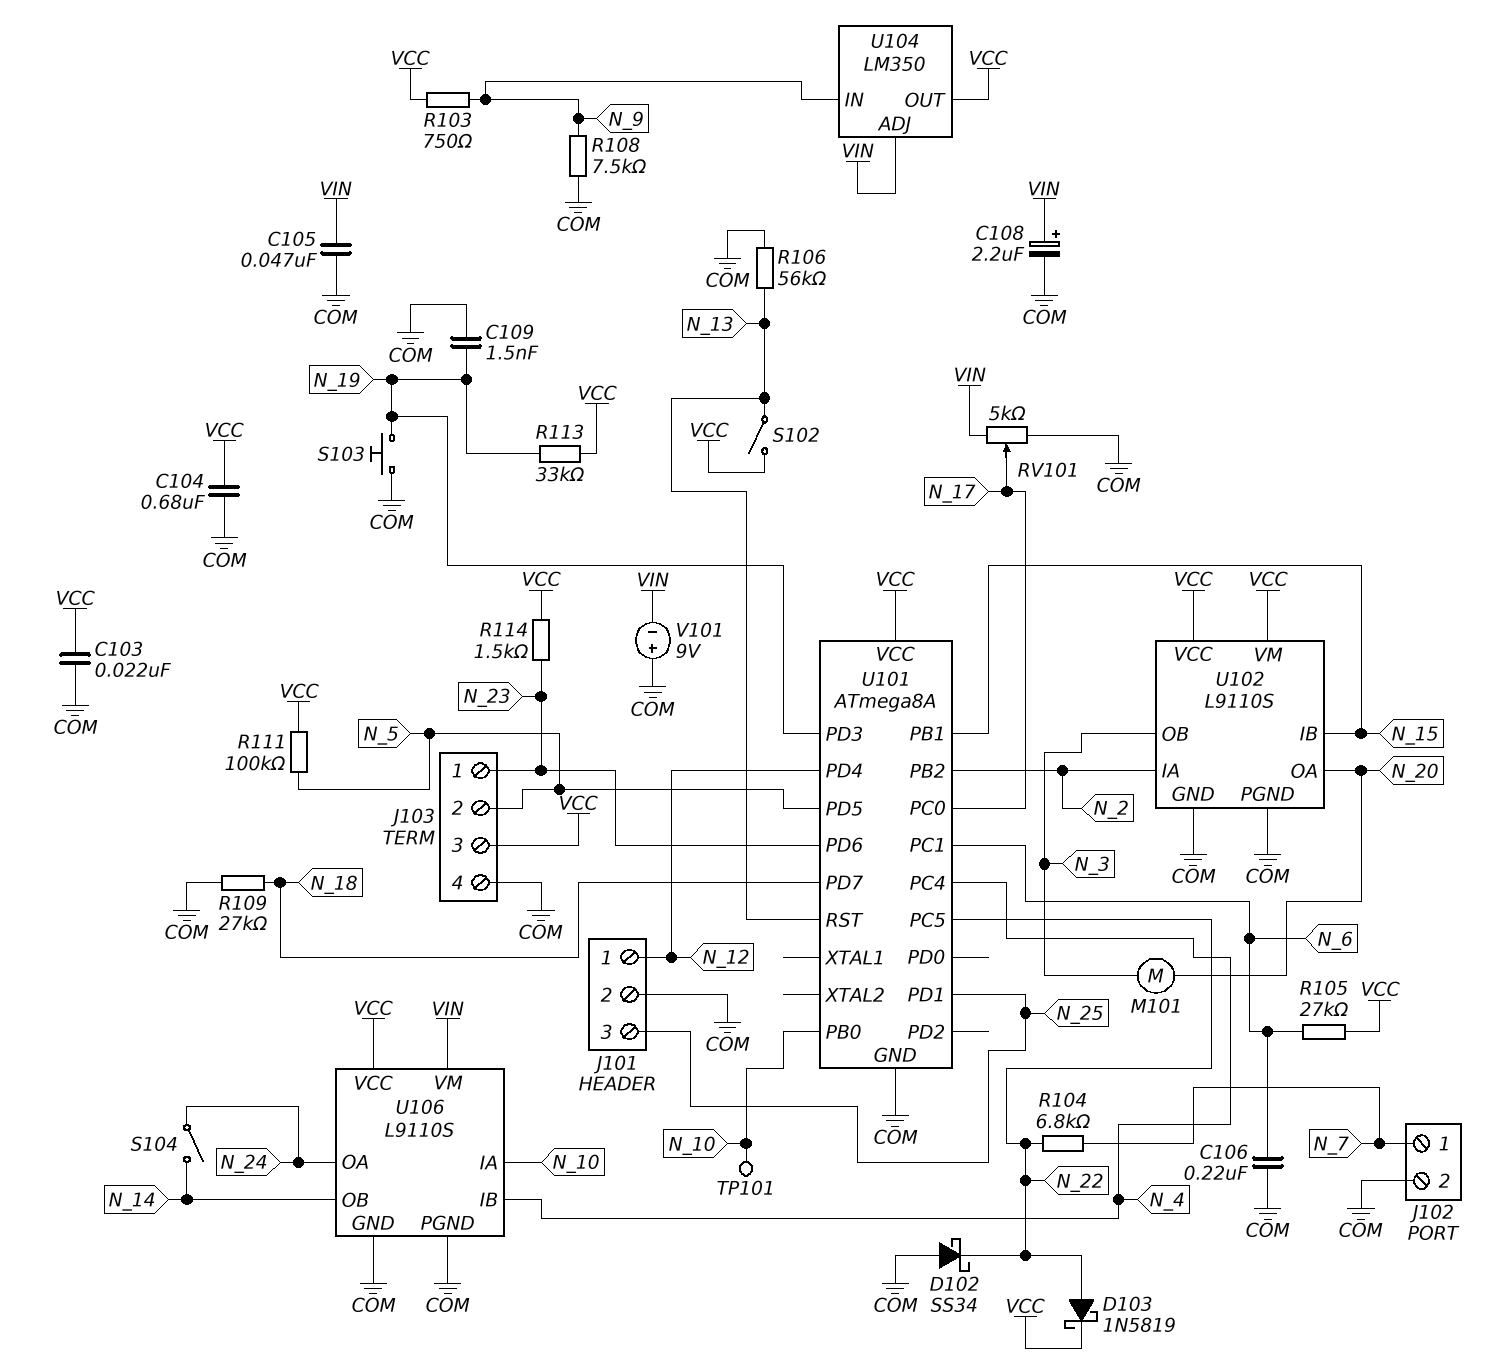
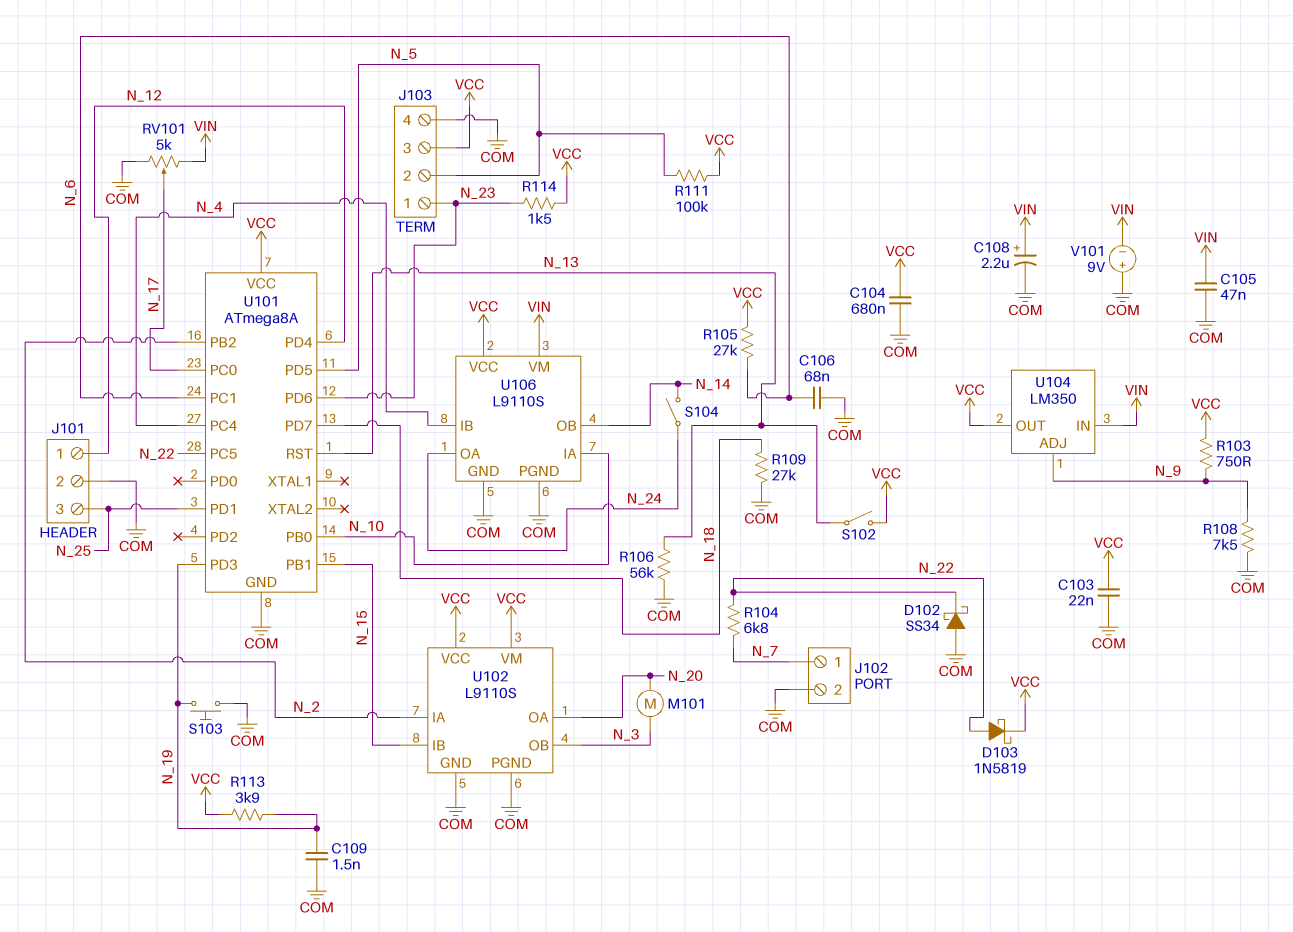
C106: 220nF (COM, N_6) -> 68nF (COM, N_6)
R113: 33k (N_19, VCC) -> 3.9k (N_19, VCC)
TP101: test point (N_10) -> none
U104 pin ADJ: VIN -> N_9
U104 pin IN: N_9 -> VIN

